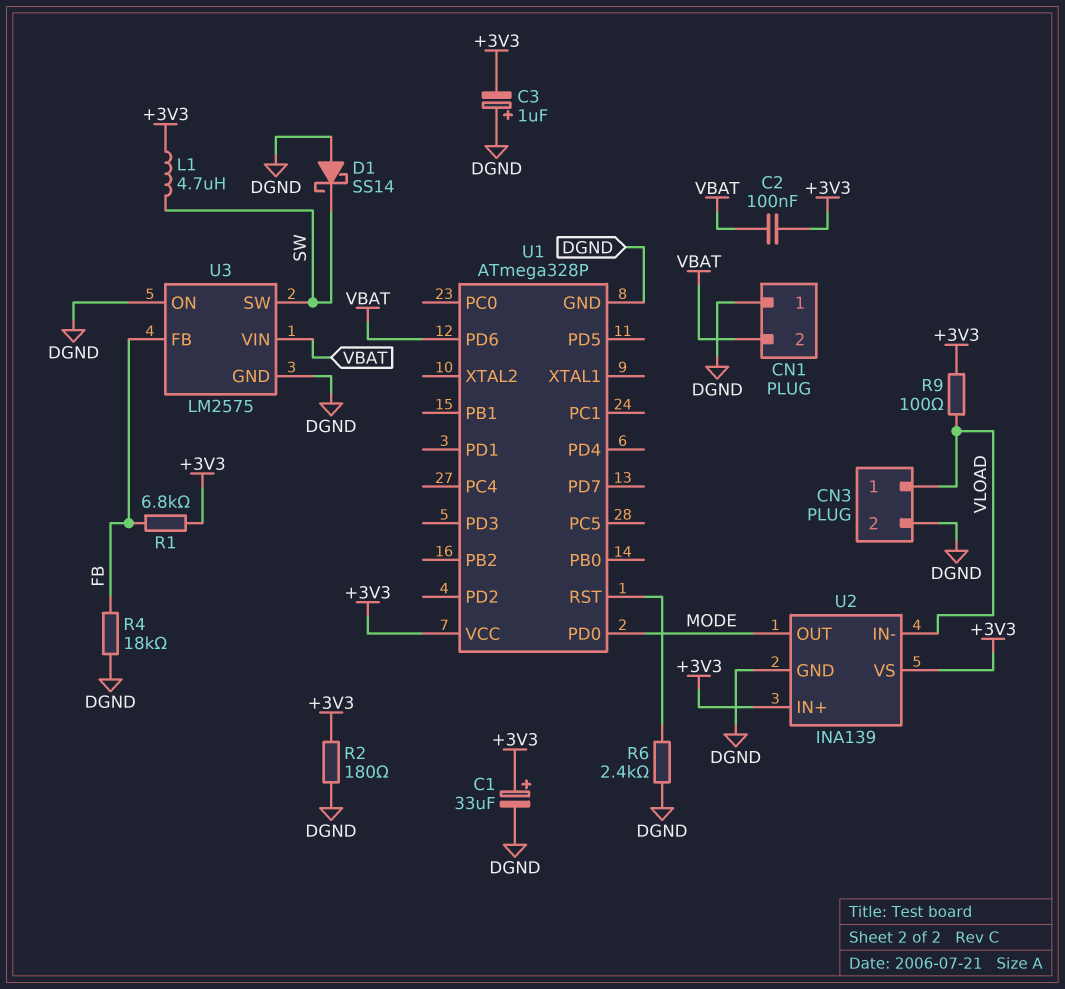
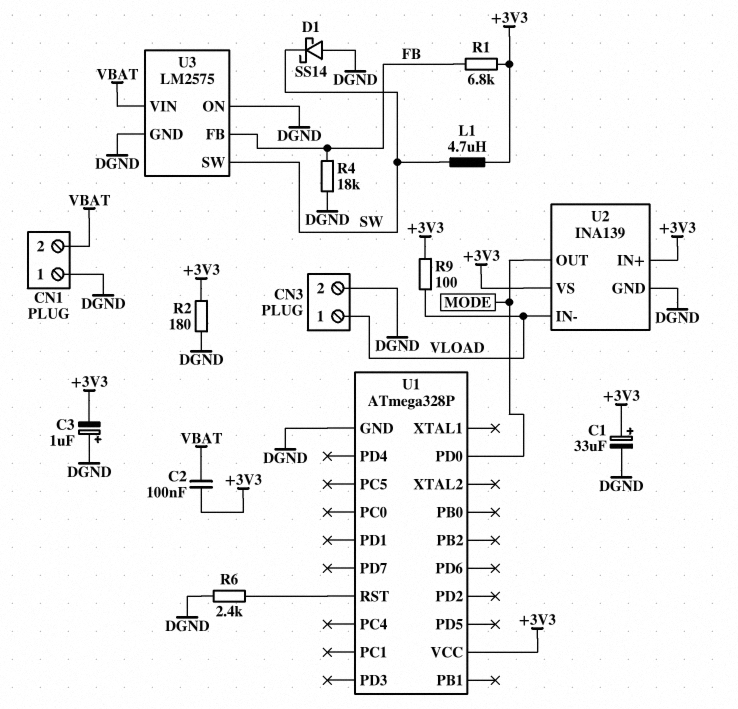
U1 pin PD6: VBAT -> none

